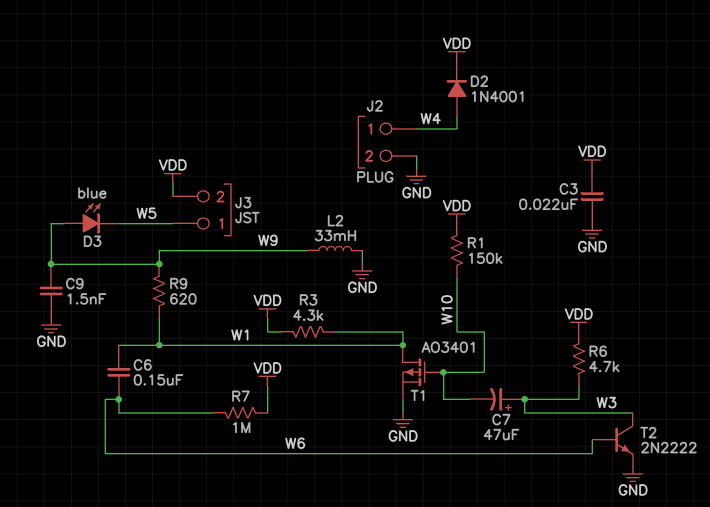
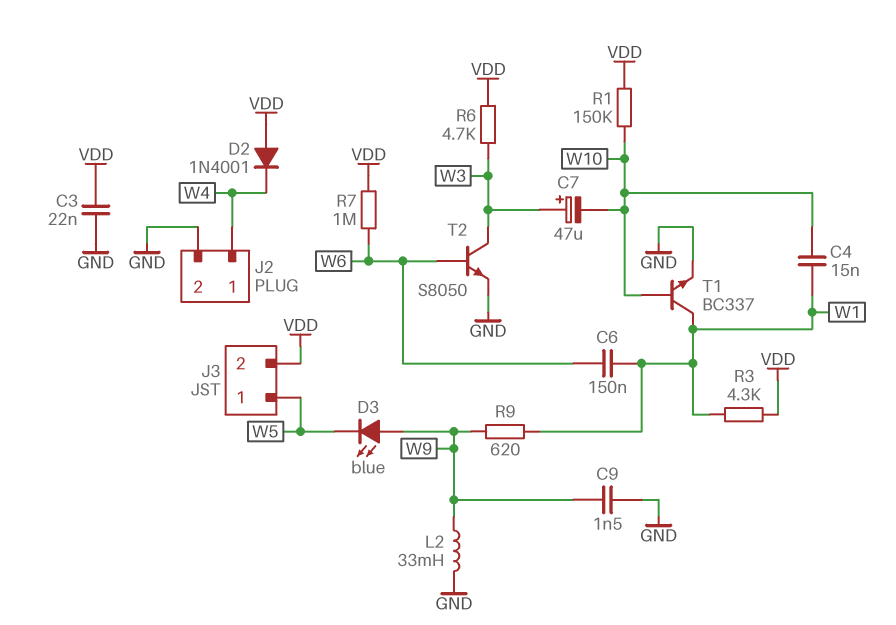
C4: none -> 15nF (W1, W10)
D2: diode 1N4001 (A W4, K VDD) -> diode 1N4001 (A VDD, K W4)
T1: PMOS AO3401 (G W10, D W1, S GND) -> NPN BC337 (B W10, C W1, E GND)
T2: NPN 2N2222 (B W6, C W3, E GND) -> NPN S8050 (B W6, C W3, E GND)

